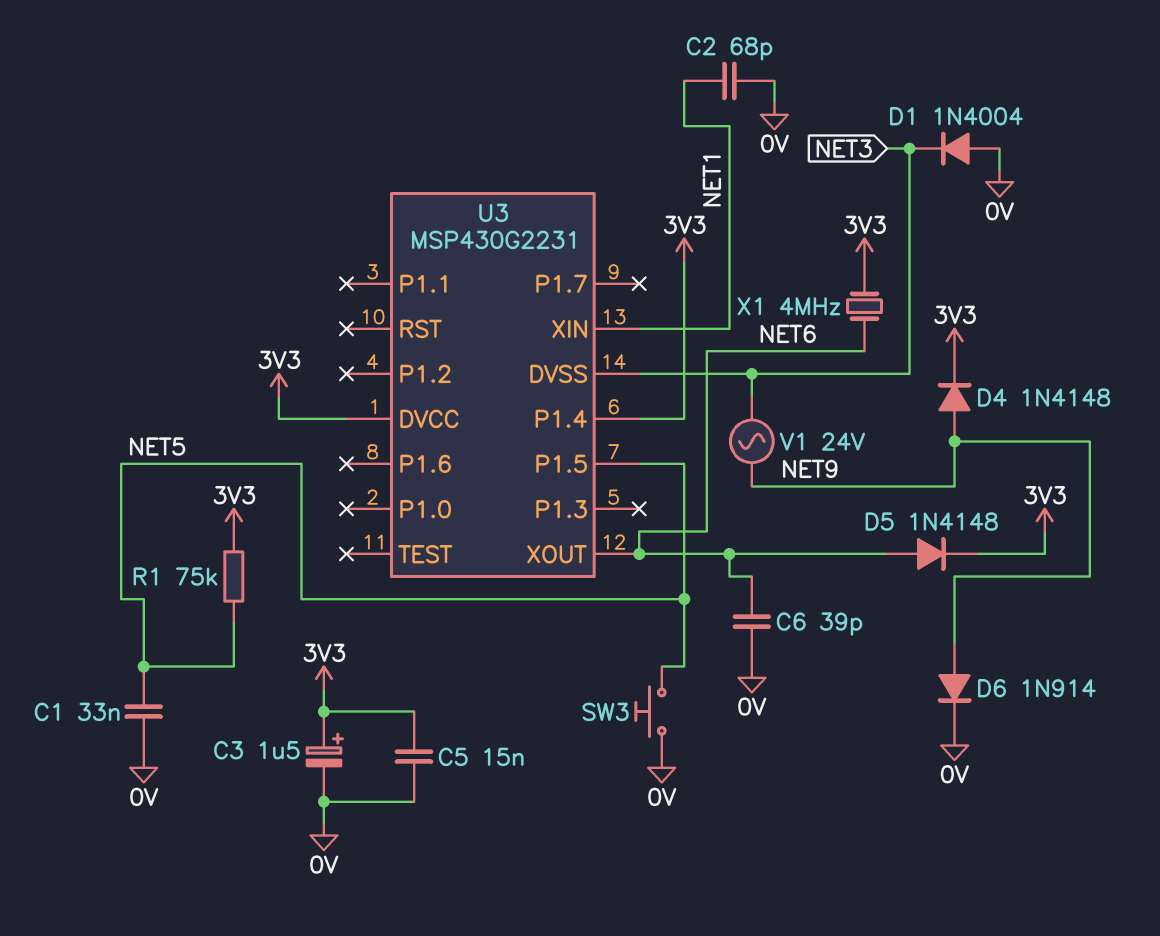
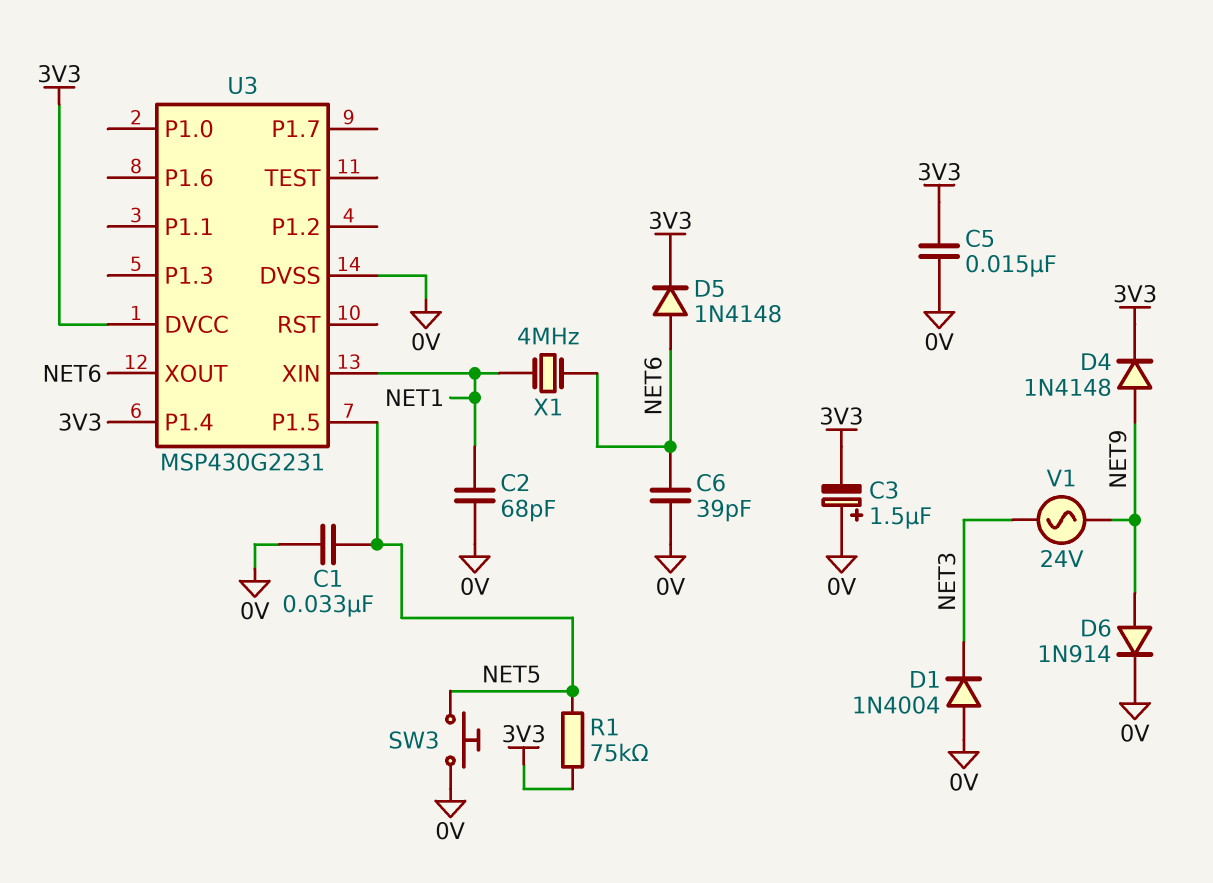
C3: 1.5uF (plus 3V3, minus 0V) -> 1.5uF (plus 0V, minus 3V3)
U3 pin DVSS: NET3 -> 0V
X1: 4MHz (3V3, NET6) -> 4MHz (NET1, NET6)

